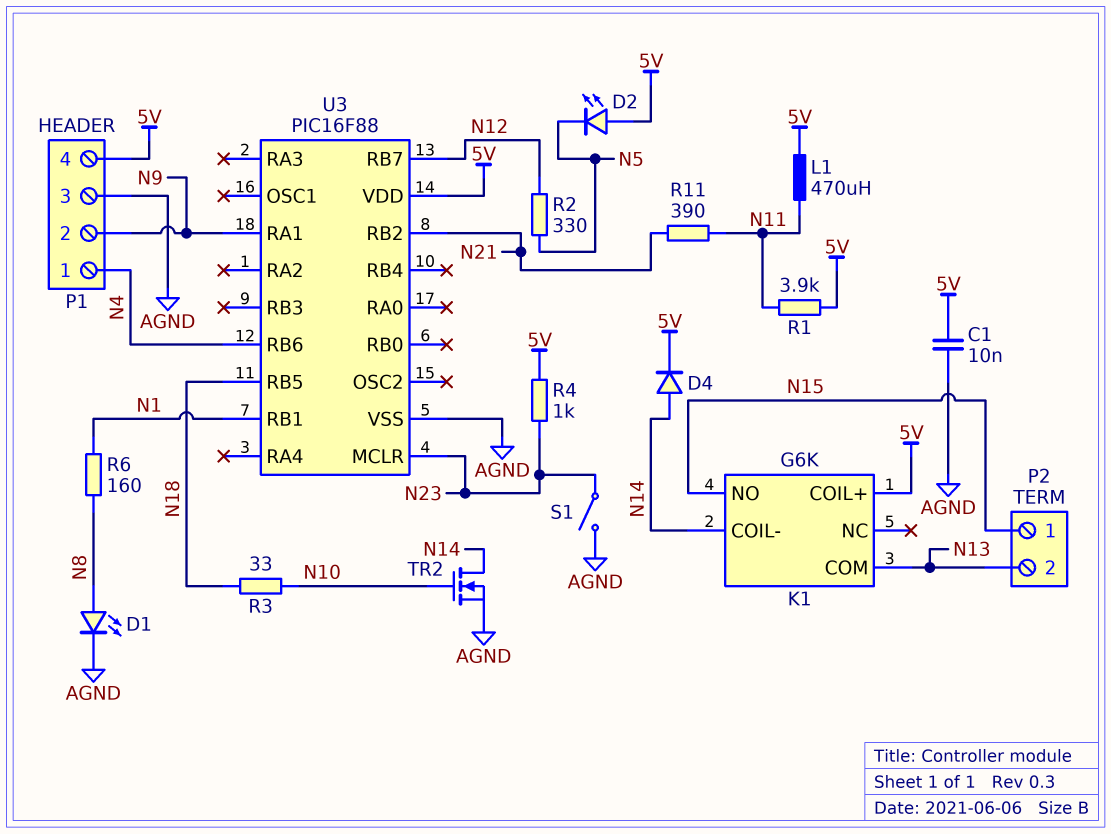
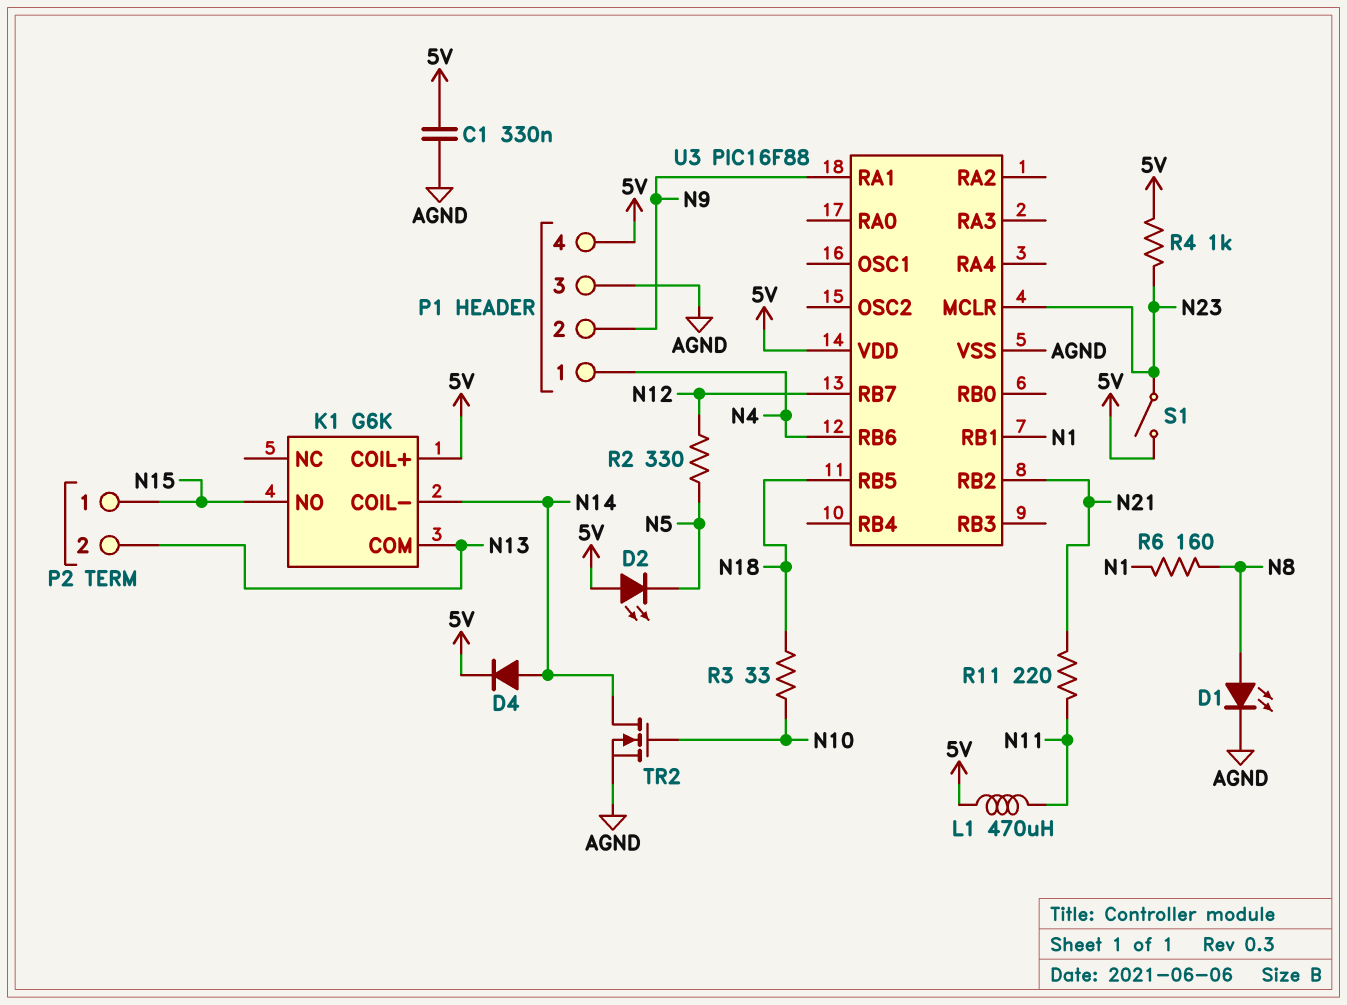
C1: 10nF (5V, AGND) -> 330nF (5V, AGND)
R1: 3.9k (5V, N11) -> none
R11: 390 (N11, N21) -> 220 (N11, N21)
S1: switch (AGND, N23) -> switch (5V, N23)

